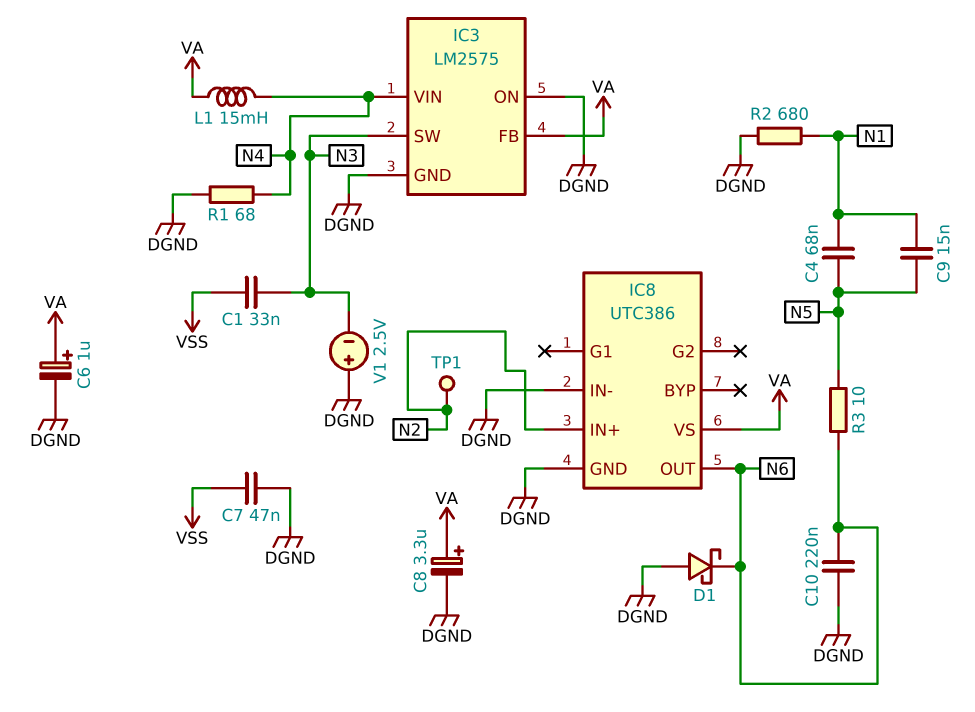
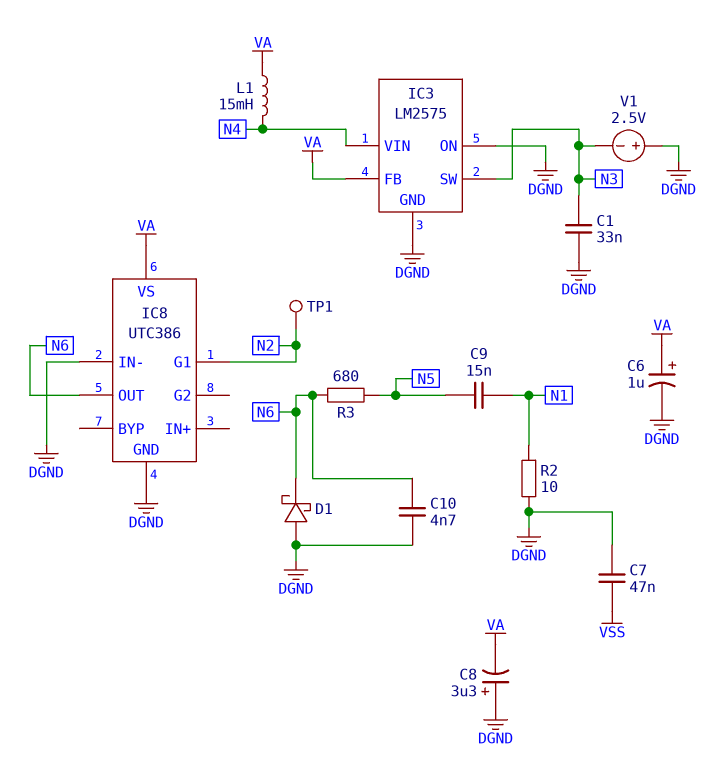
C1: 33nF (N3, VSS) -> 33nF (DGND, N3)
C4: 68nF (N1, N5) -> none
C8: 3.3uF (plus VA, minus DGND) -> 3.3uF (plus DGND, minus VA)
C10: 220nF (DGND, N6) -> 4.7nF (DGND, N6)
IC8 pin G1: none -> N2
IC8 pin IN+: N2 -> none
R1: 68 (DGND, N4) -> none
R2: 680 (DGND, N1) -> 10 (DGND, N1)
R3: 10 (N5, N6) -> 680 (N5, N6)

